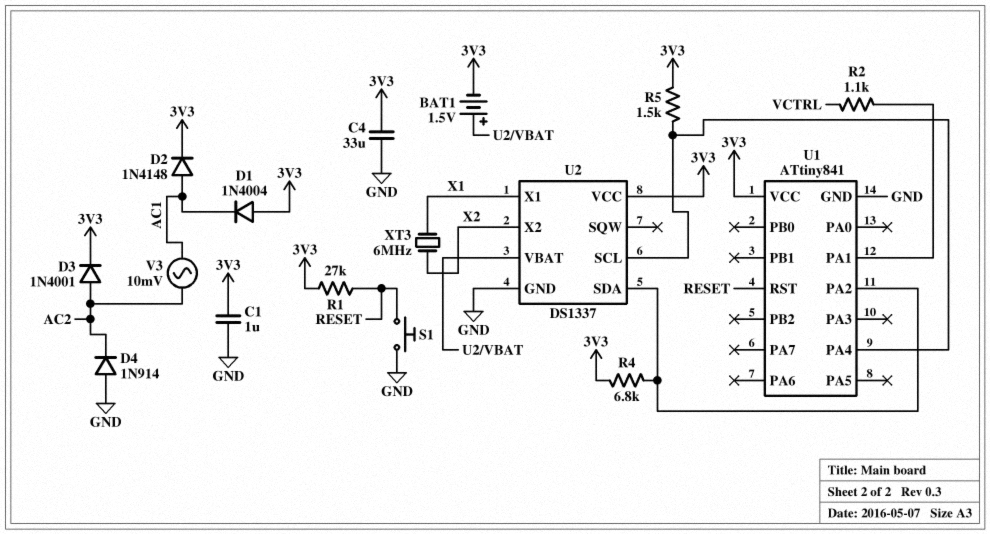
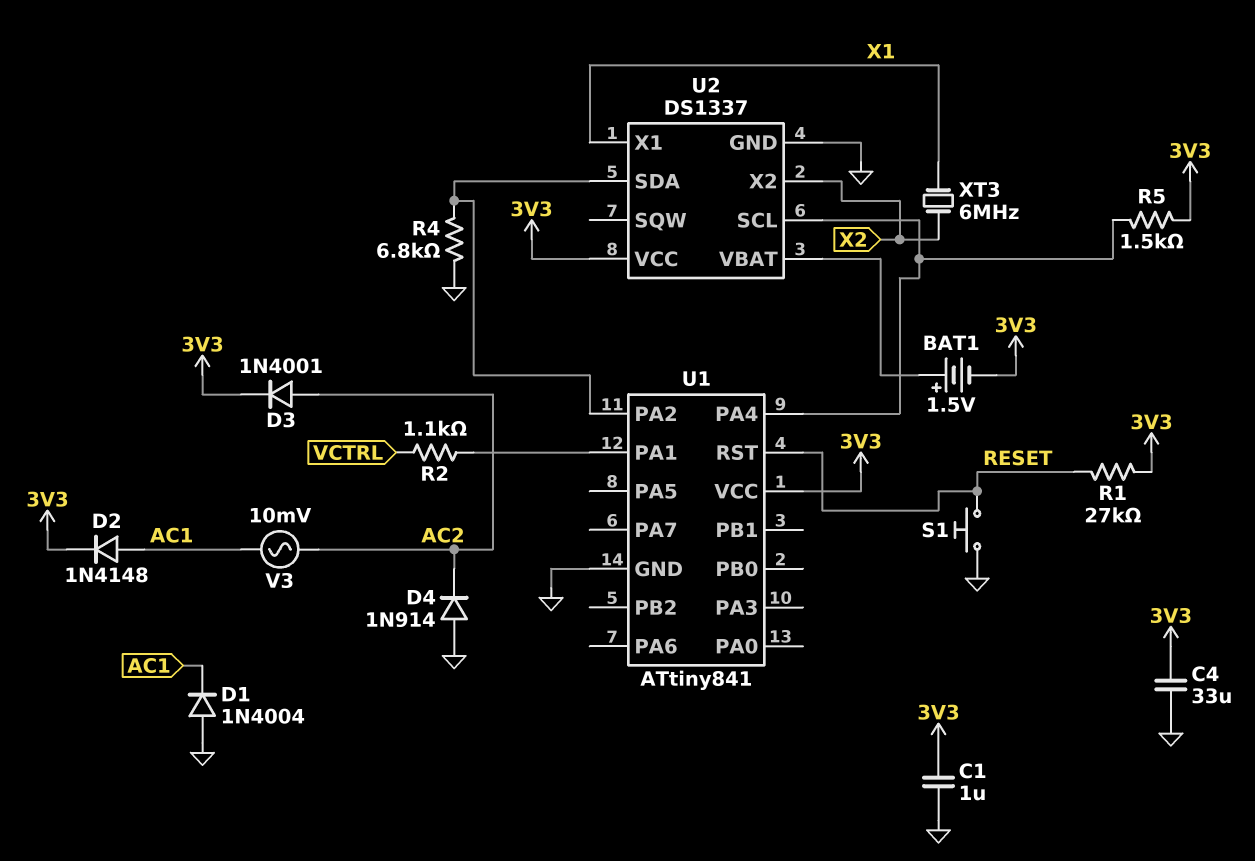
D1: diode 1N4004 (A 3V3, K AC1) -> diode 1N4004 (A GND, K AC1)
R4: 6.8k (3V3, U1/PA2) -> 6.8k (GND, U1/PA2)

